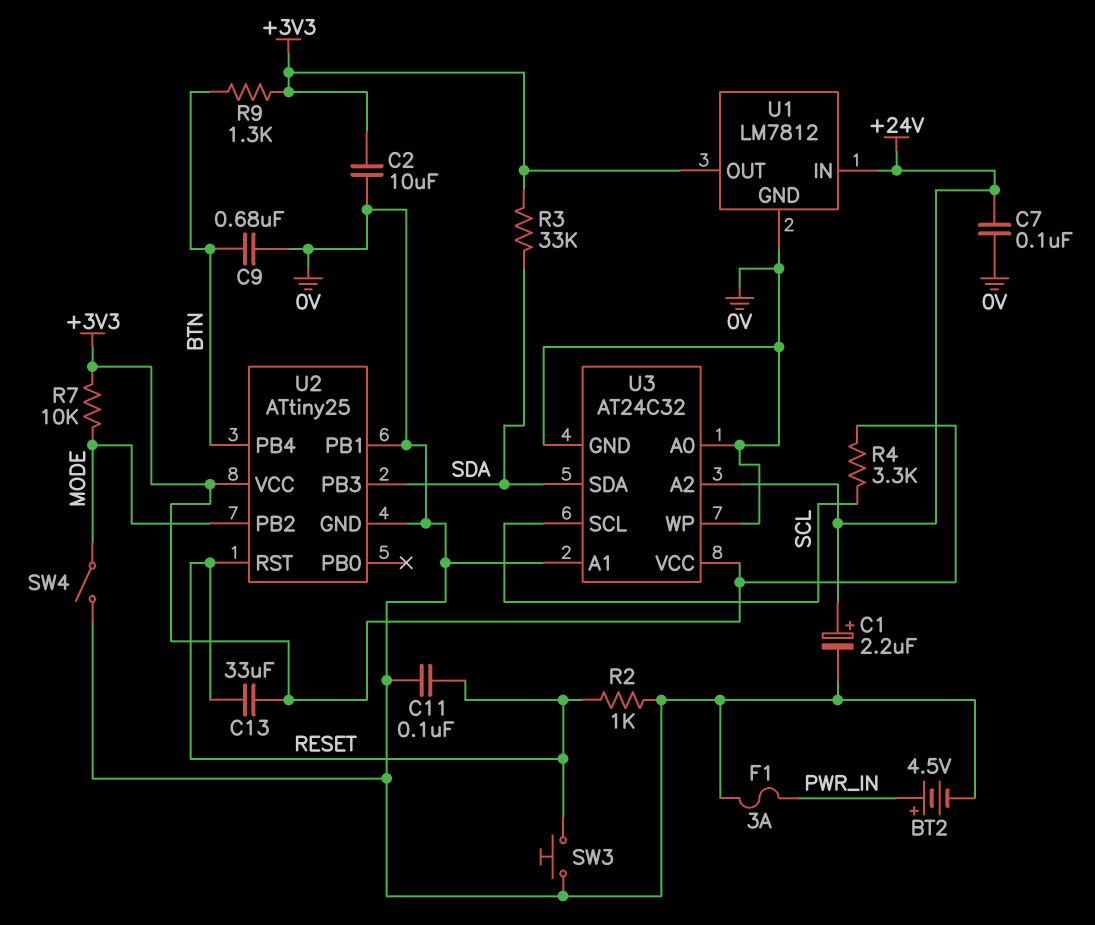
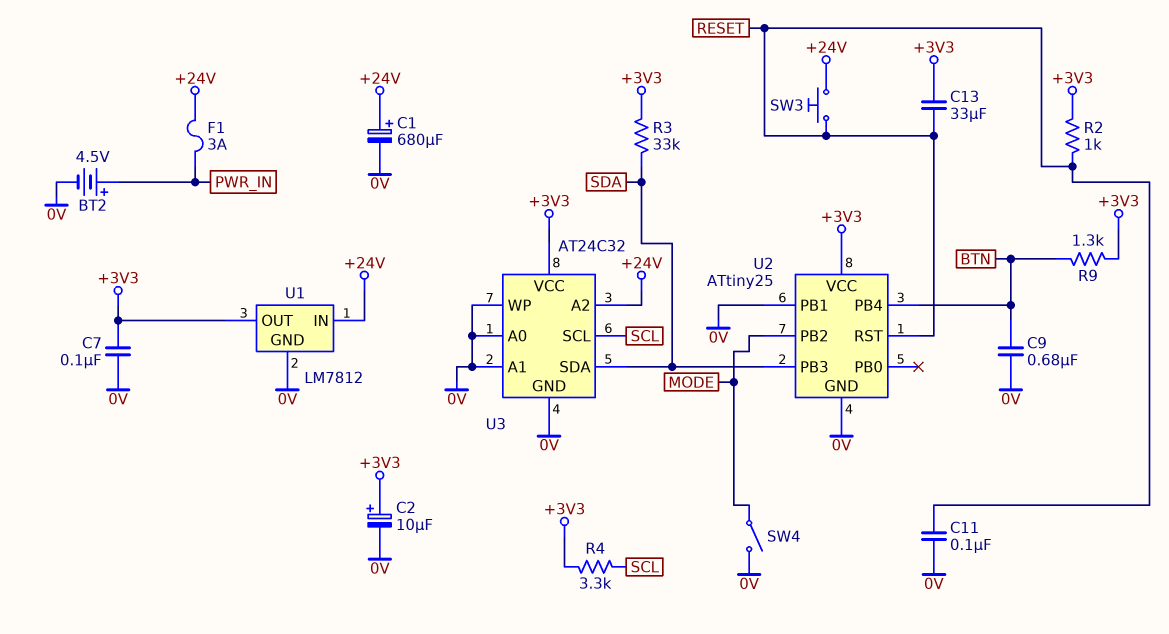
C1: 2.2uF (plus +24V, minus 0V) -> 680uF (plus +24V, minus 0V)
C2: 10uF (+3V3, 0V) -> 10uF (plus +3V3, minus 0V)
C7: 100nF (+24V, 0V) -> 100nF (+3V3, 0V)
F1: 3A (0V, PWR_IN) -> 3A (+24V, PWR_IN)
R2: 1k (0V, RESET) -> 1k (+3V3, RESET)
R7: 10k (+3V3, MODE) -> none
SW3: button (0V, RESET) -> button (+24V, RESET)

